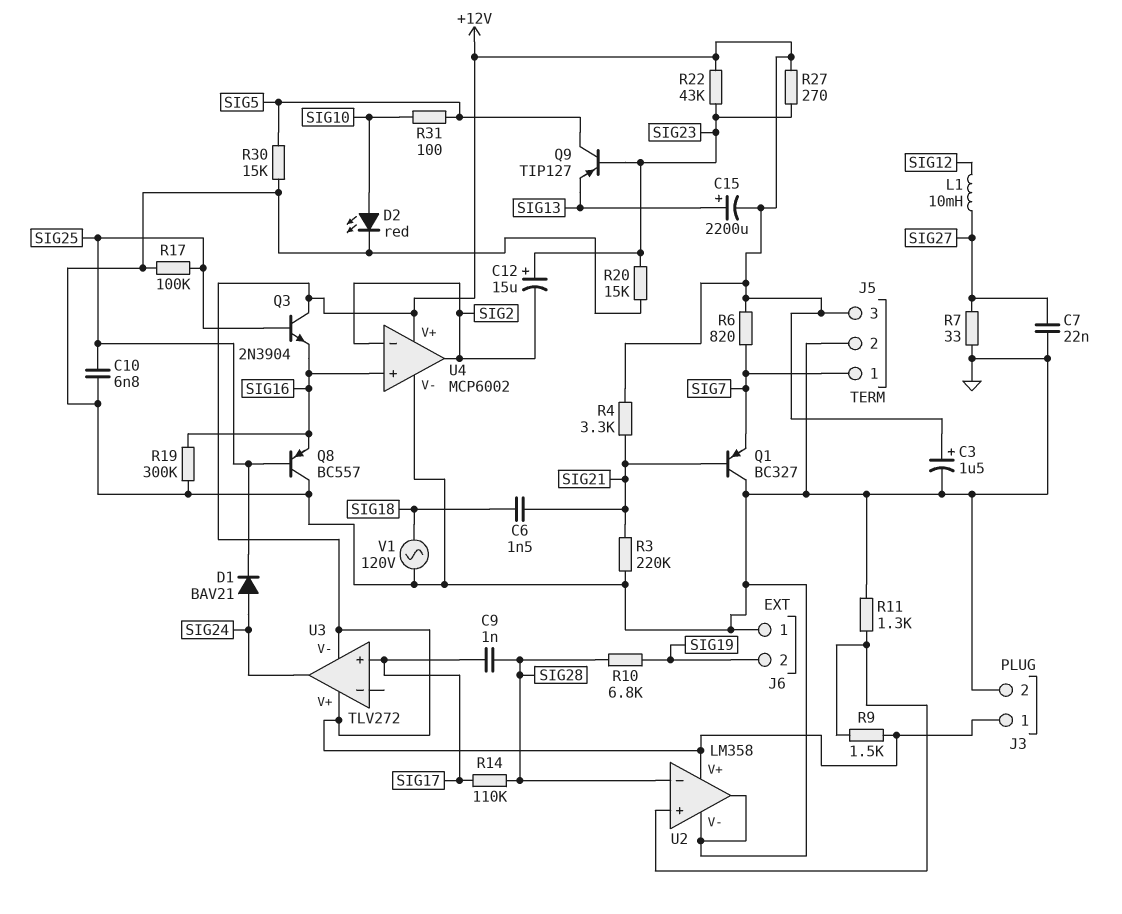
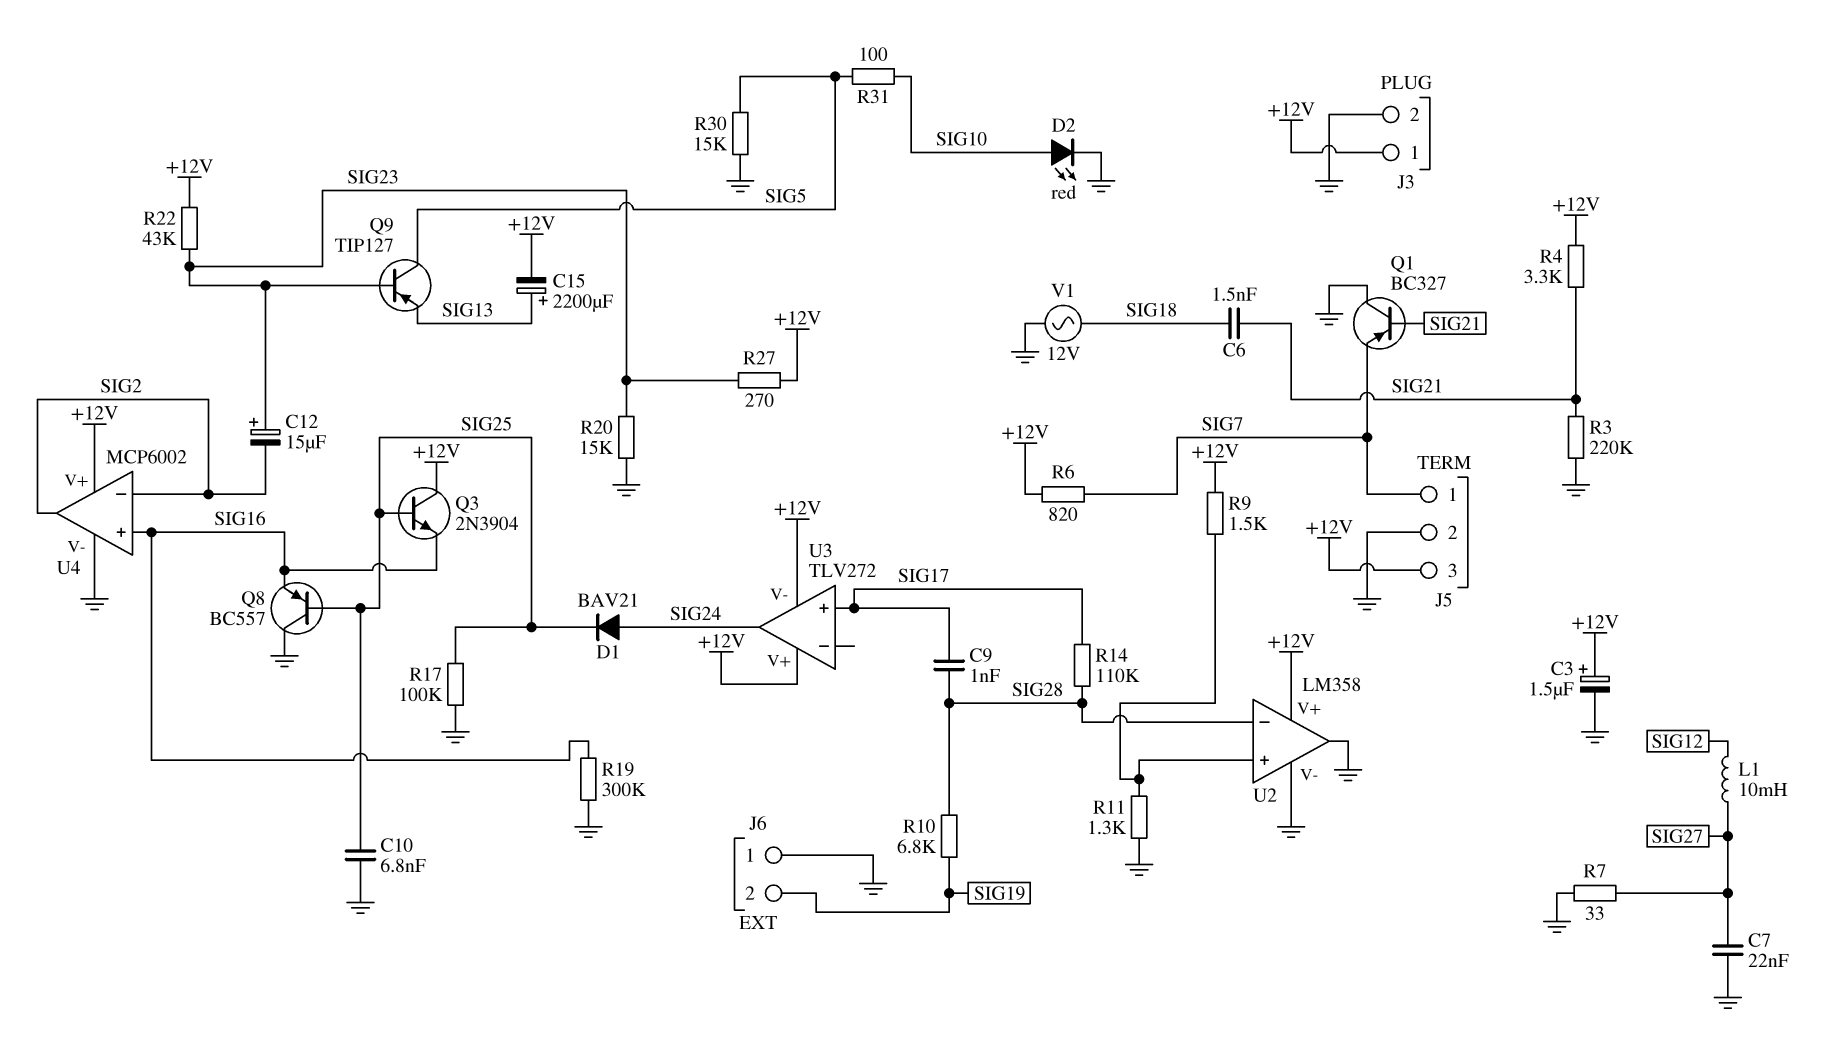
V1: AC 120V (GND, SIG18) -> AC 12V (GND, SIG18)

